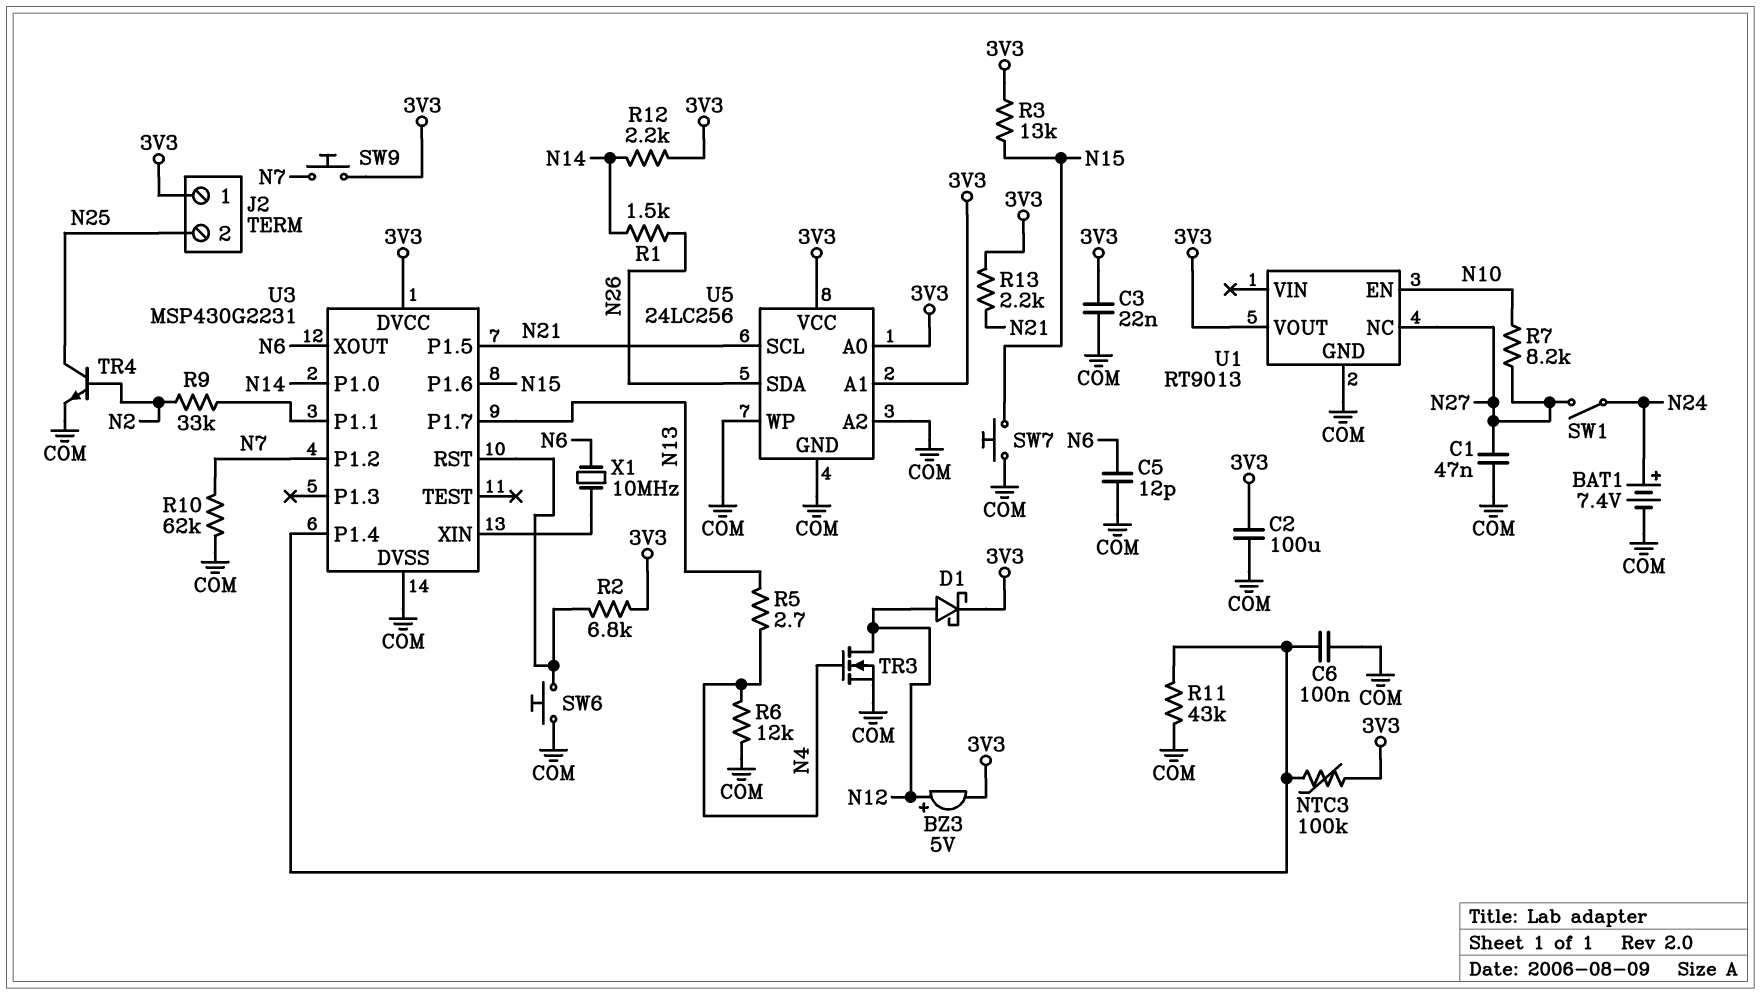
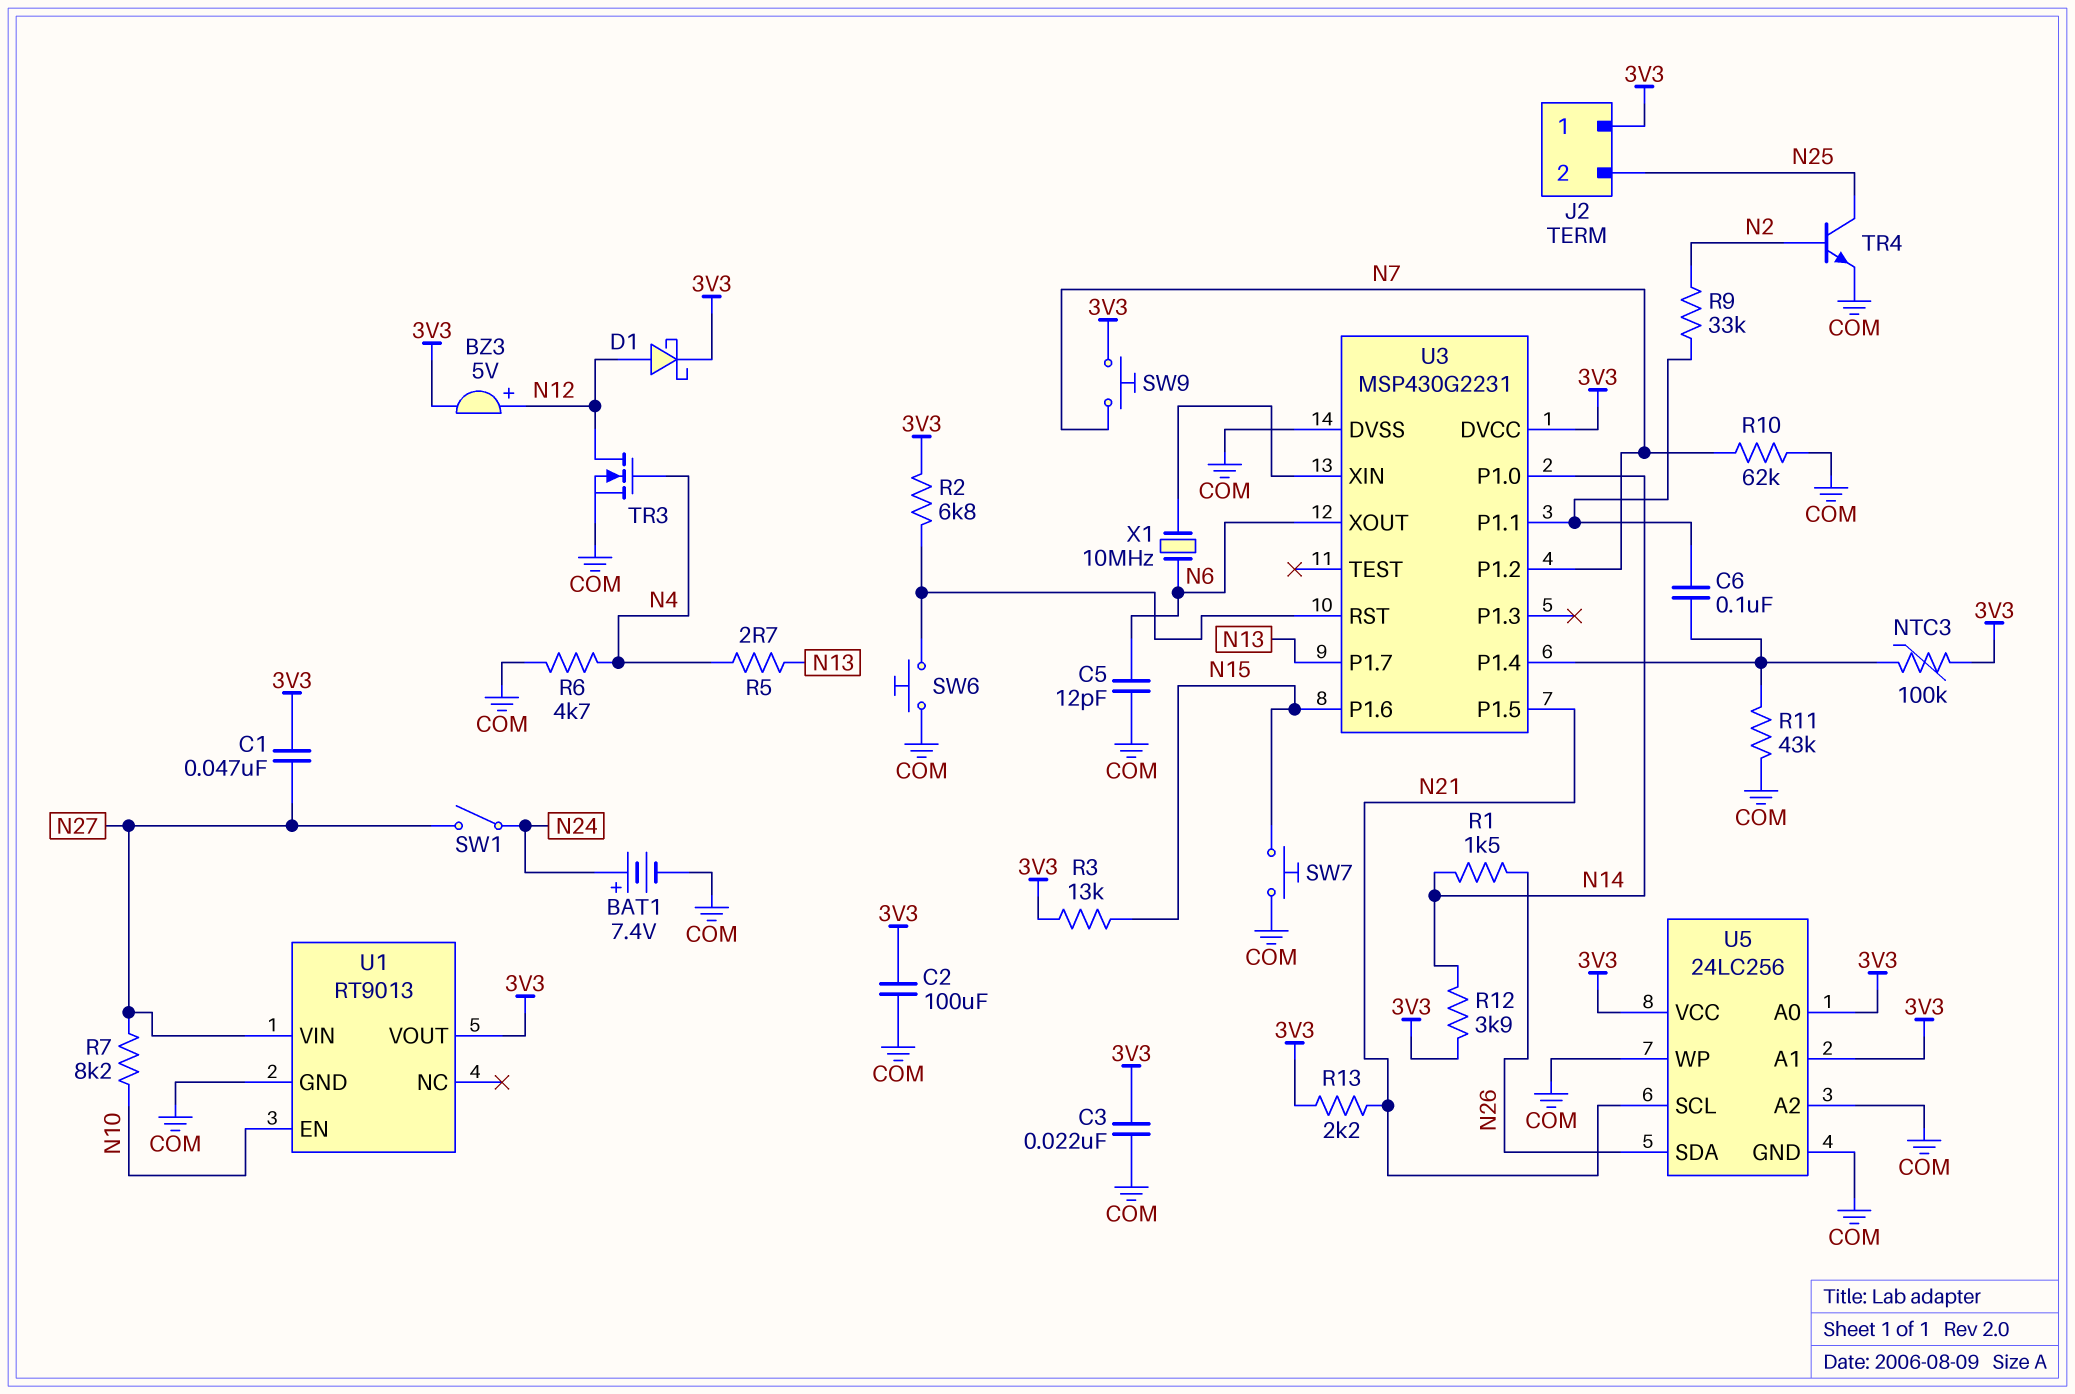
C1: 47nF (COM, N27) -> 47nF (3V3, N27)
C6: 100nF (COM, U3/P1.4) -> 100nF (U3/P1.1, U3/P1.4)
R6: 12k (COM, N4) -> 4.7k (COM, N4)
R12: 2.2k (3V3, N14) -> 3.9k (3V3, N14)
U1 pin NC: N27 -> none
U1 pin VIN: none -> N27

